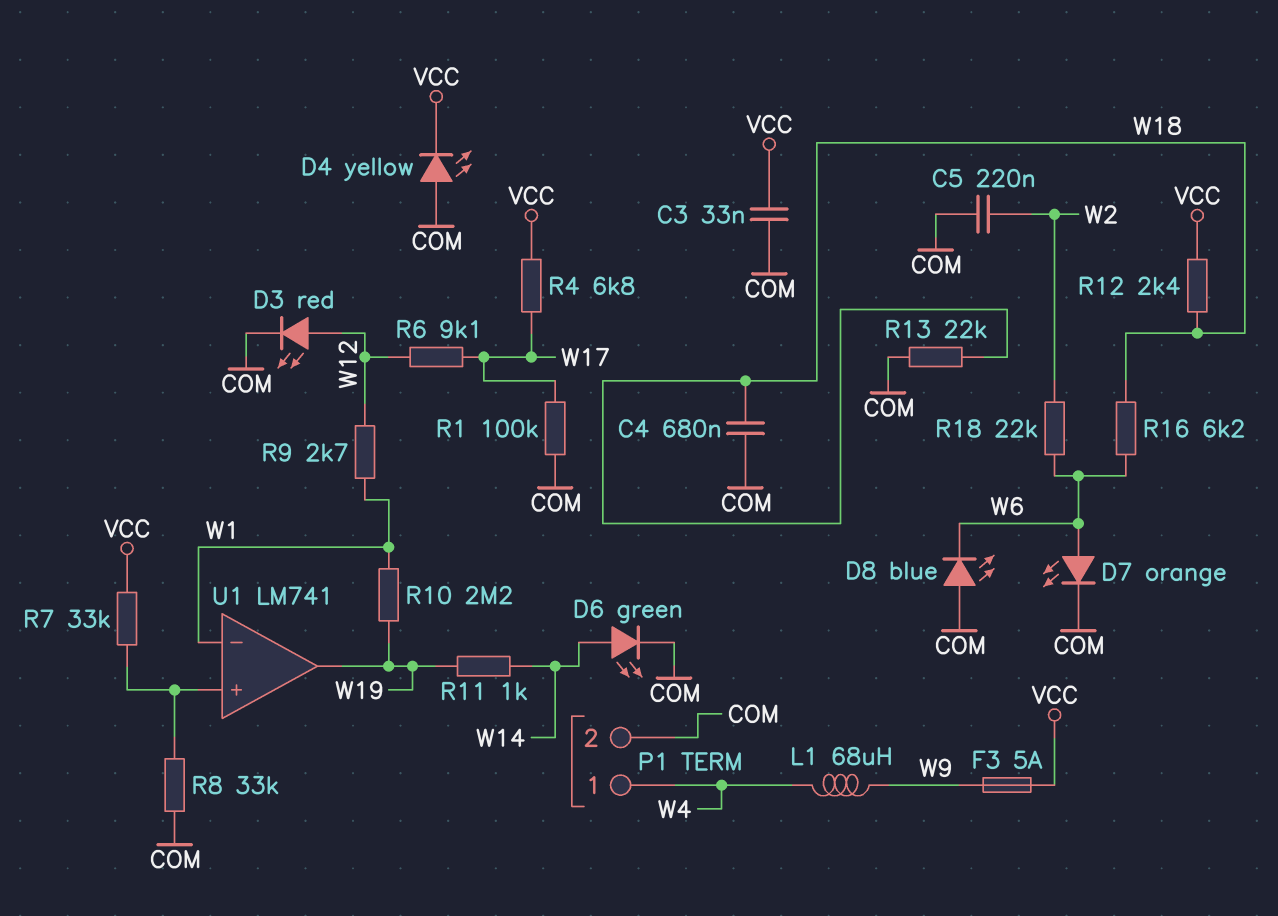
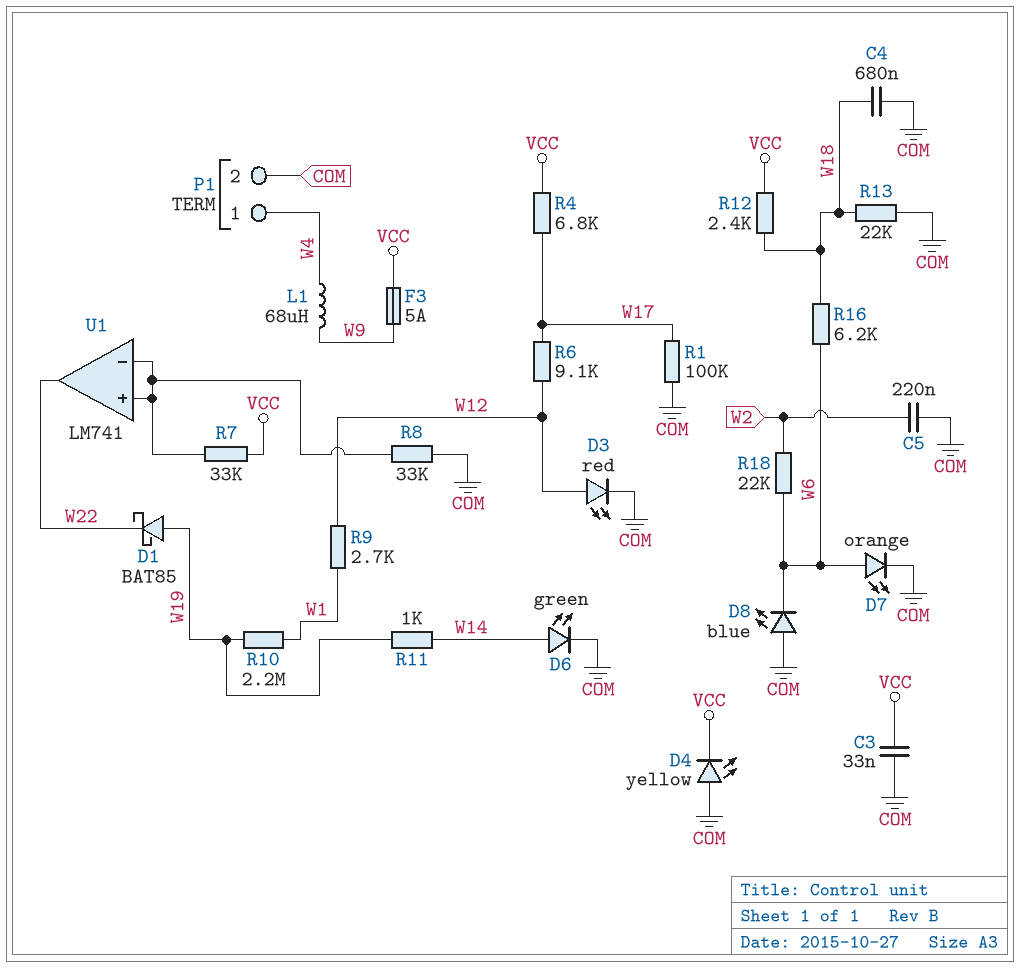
D1: none -> schottky BAT85 (A W19, K W22)
U1 pin in-: W1 -> U1/in+
U1 pin out: W19 -> W22

